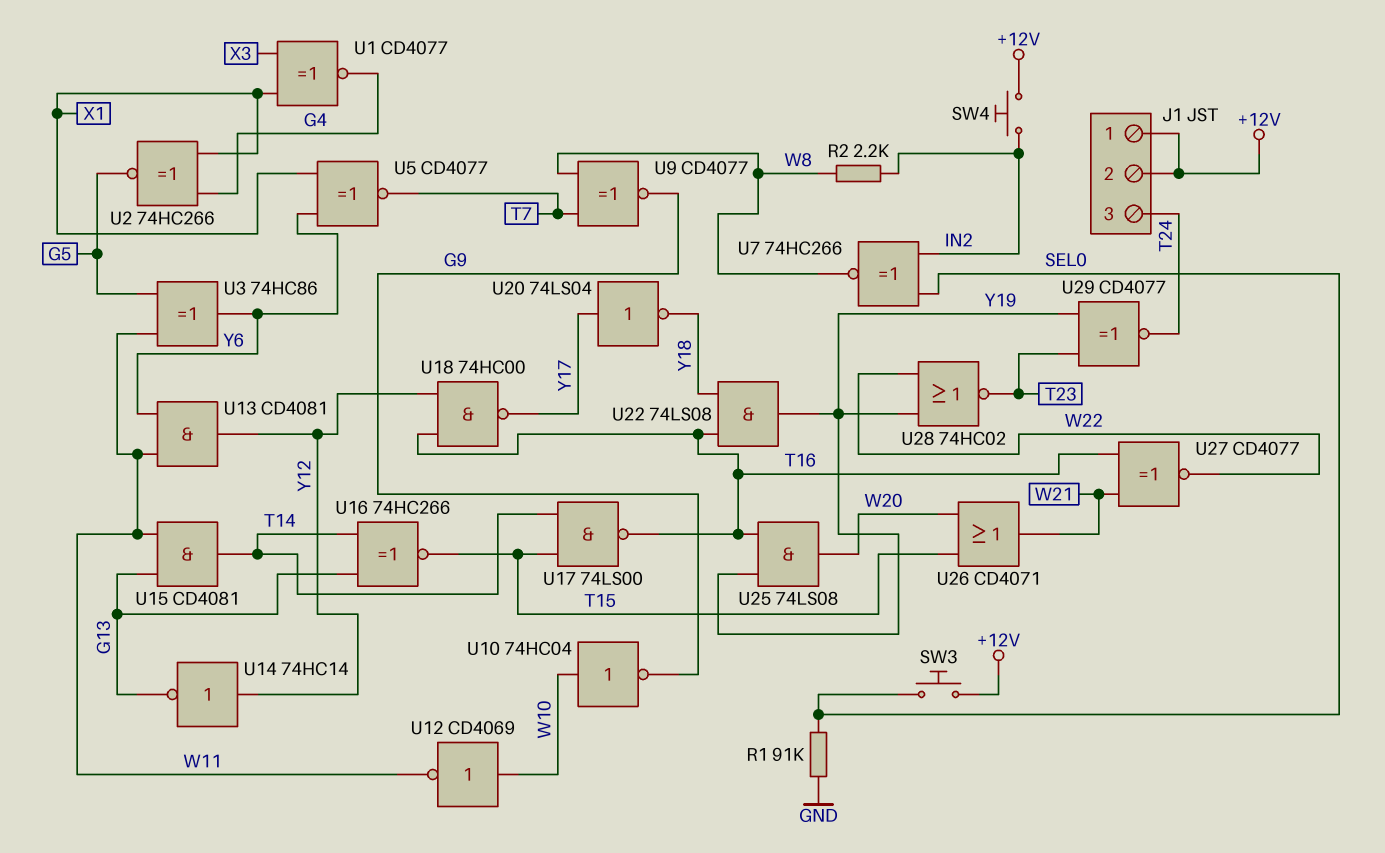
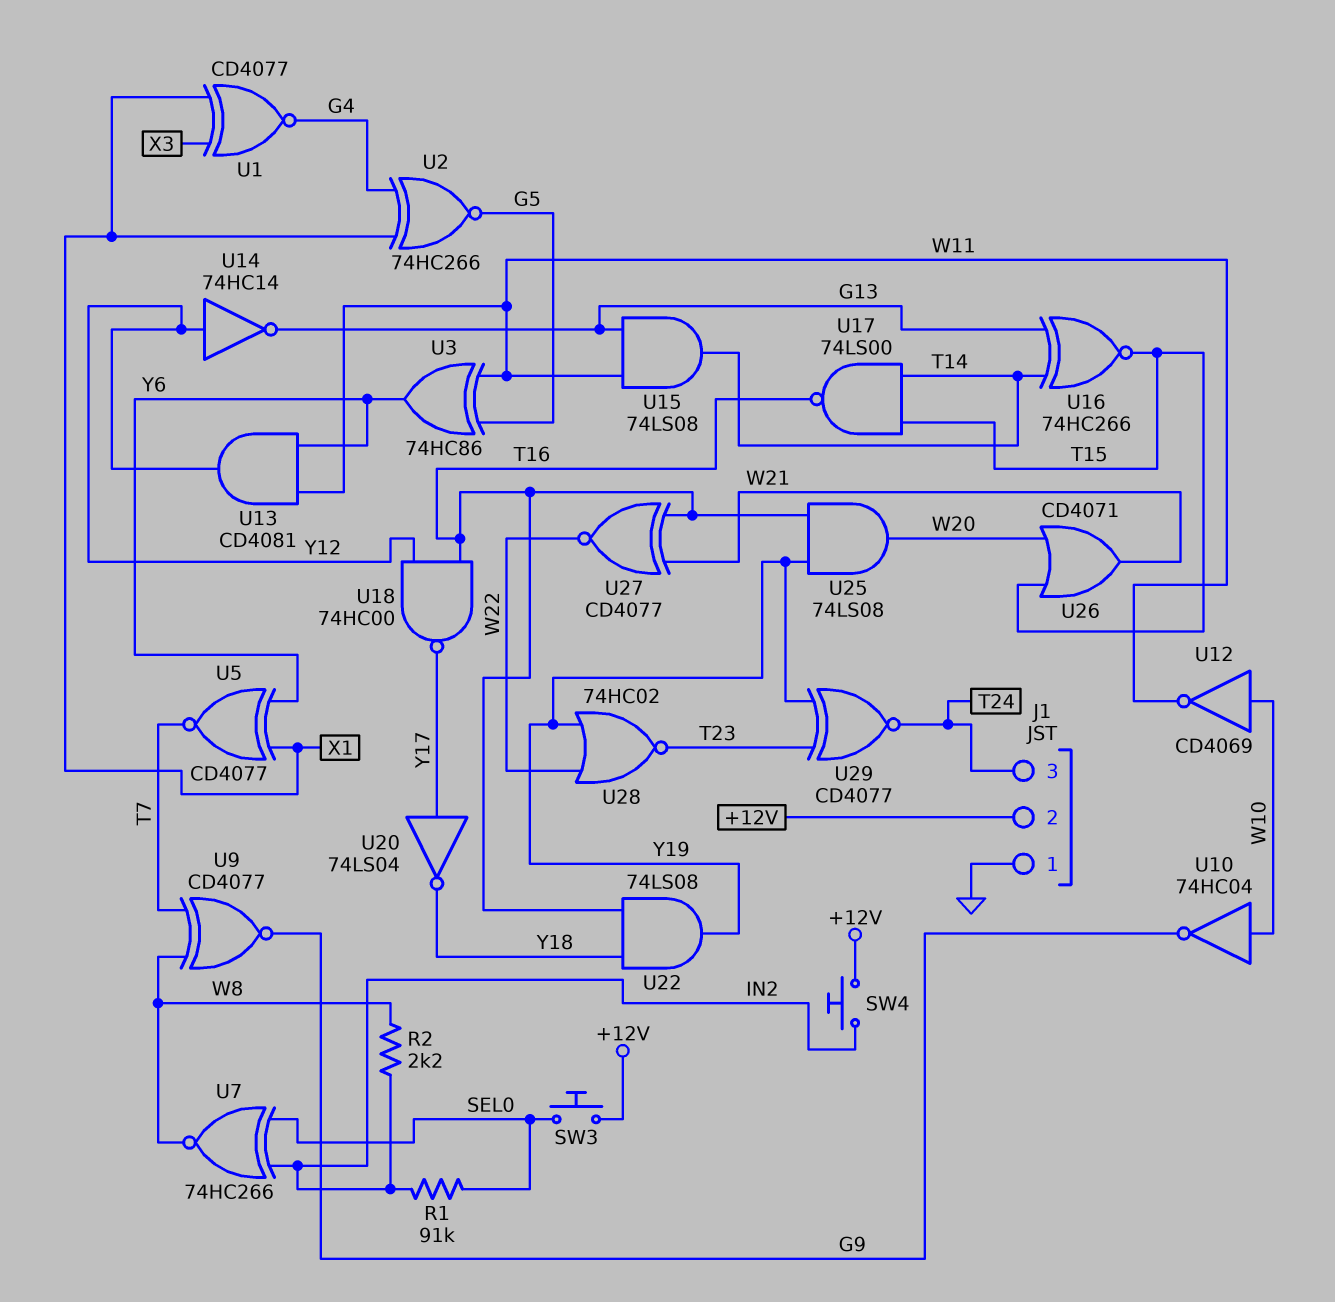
J1 pin 1: +12V -> GND
R1: 91k (GND, SEL0) -> 91k (IN2, SEL0)
U15: AND CD4081 (in G13, in W11, out T14) -> AND 74LS08 (in G13, in W11, out T14)

